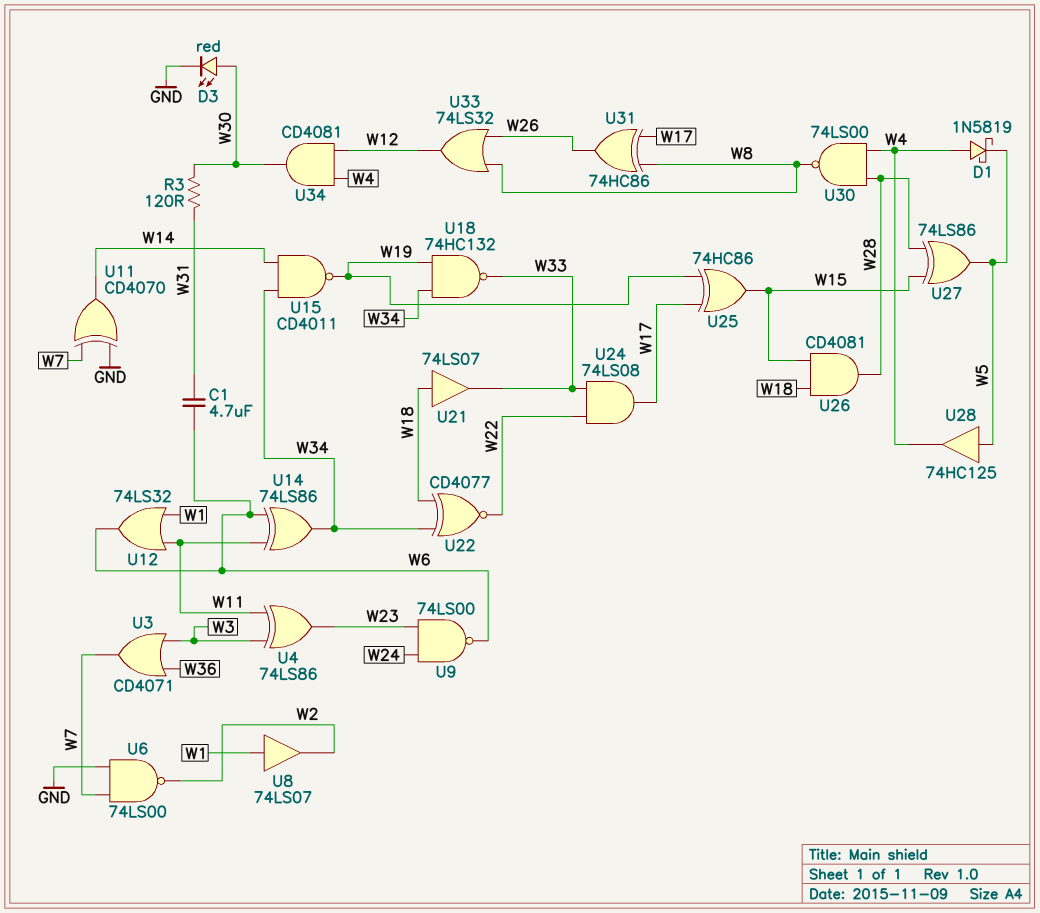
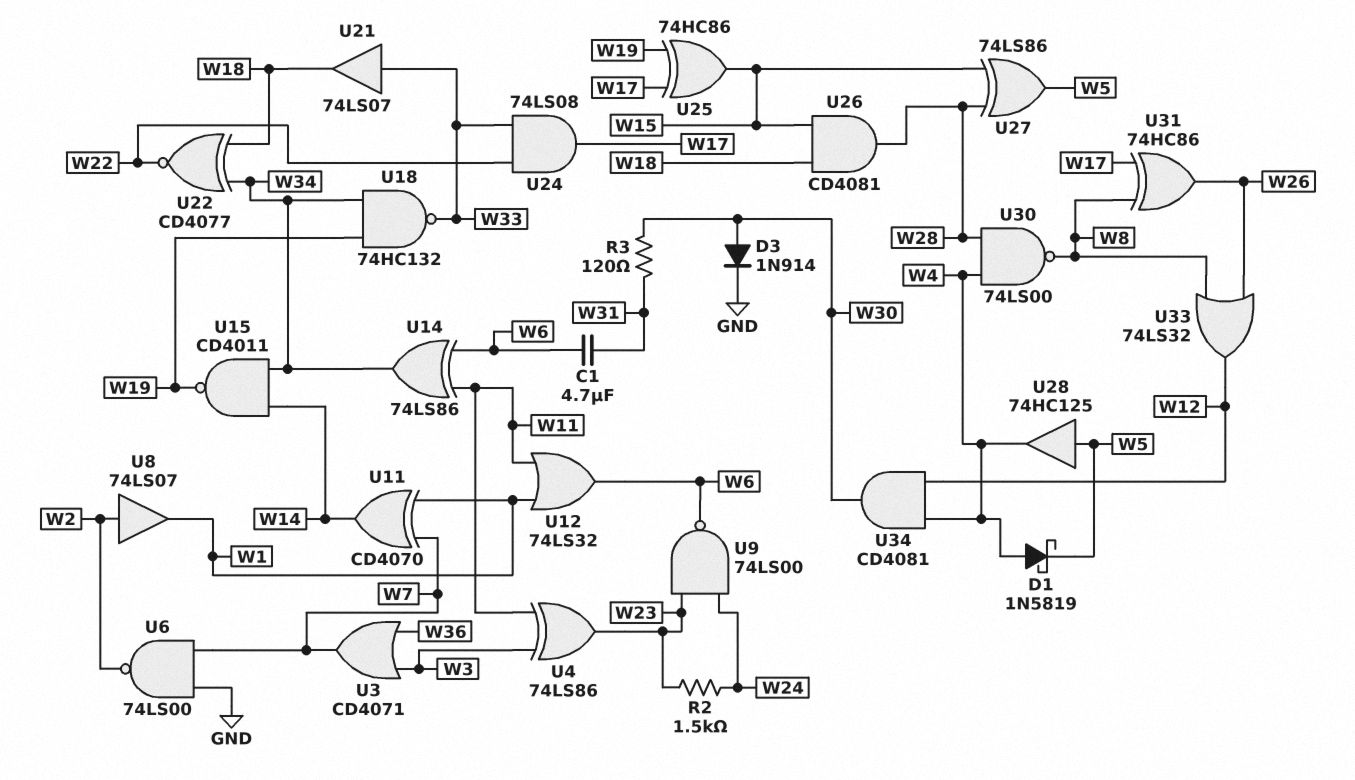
D3: LED red (A W30, K GND) -> diode 1N914 (A W30, K GND)
R2: none -> 1.5k (W23, W24)
U8: buffer 74LS07 (in W1, out W2) -> buffer 74LS07 (in W2, out W1)
U11: XOR CD4070 (in GND, in W7, out W14) -> XOR CD4070 (in W1, in W7, out W14)
U21: buffer 74LS07 (in W18, out W33) -> buffer 74LS07 (in W33, out W18)

